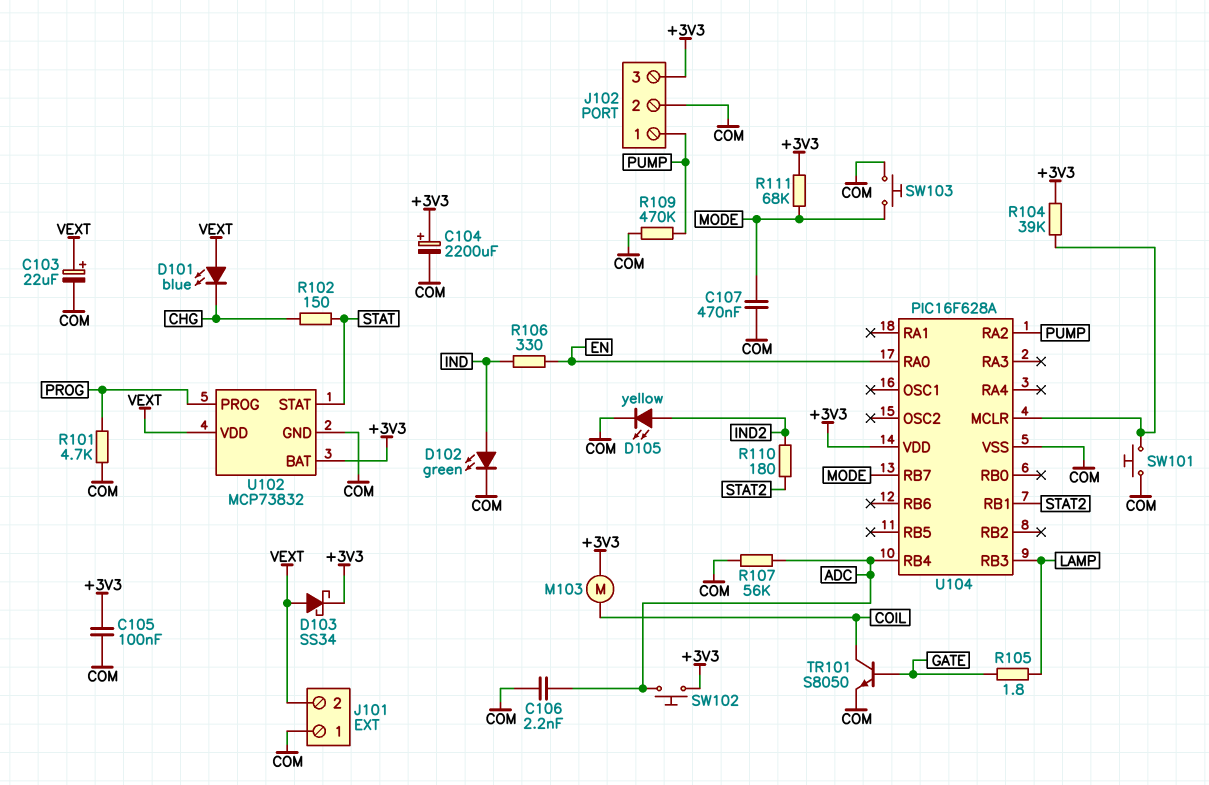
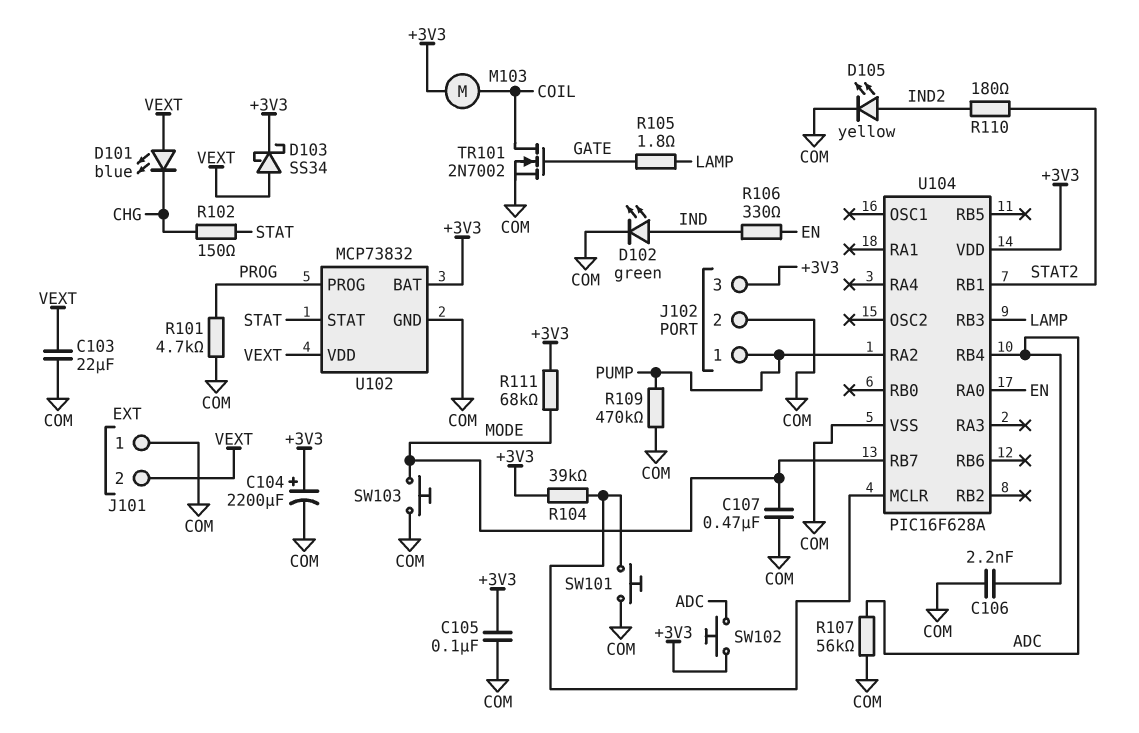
C103: 22uF (plus VEXT, minus COM) -> 22uF (COM, VEXT)
TR101: NPN S8050 (B GATE, C COIL, E COM) -> NMOS 2N7002 (G GATE, D COIL, S COM)

